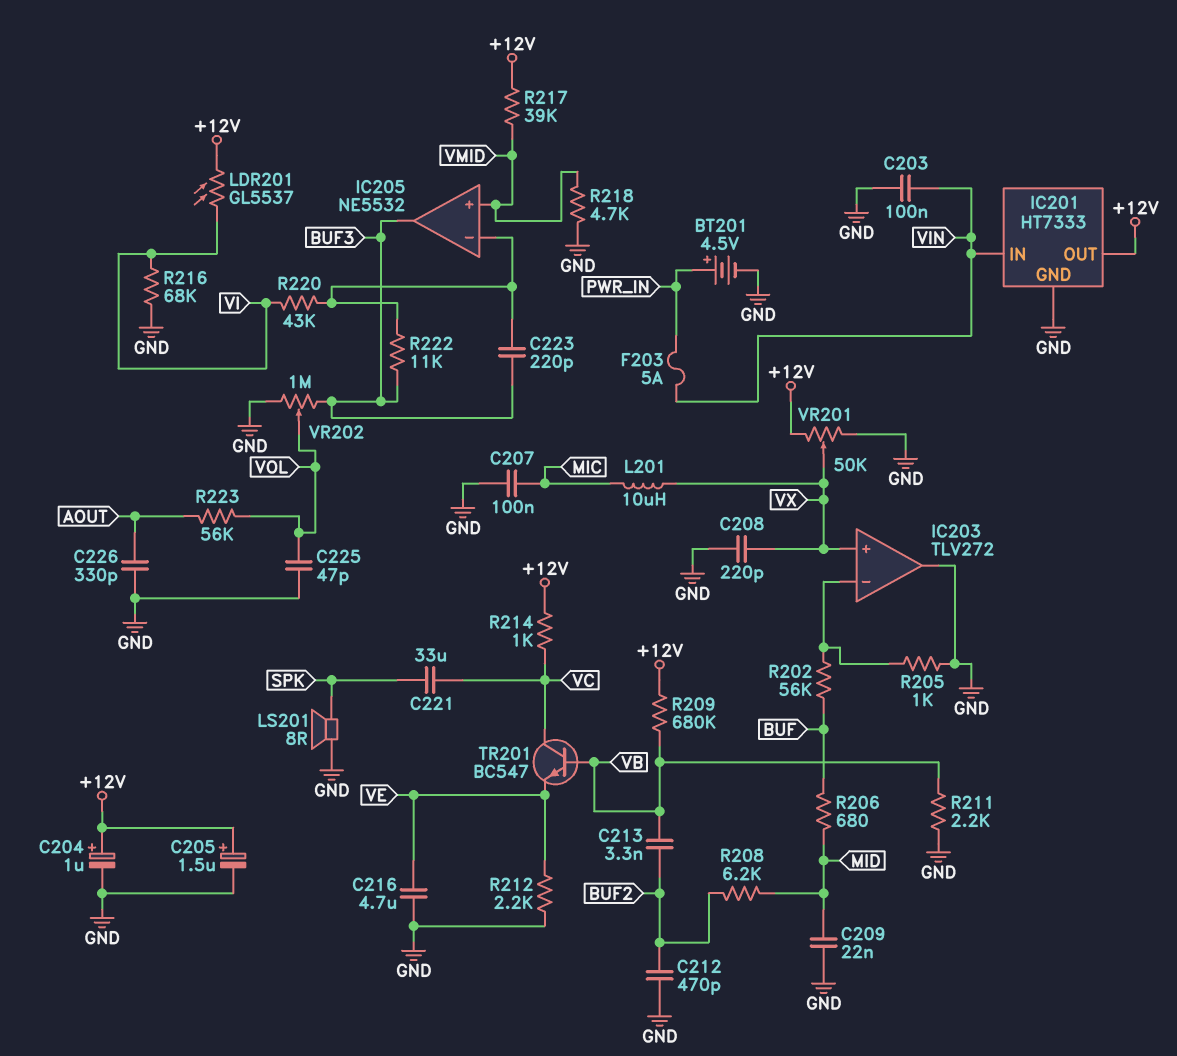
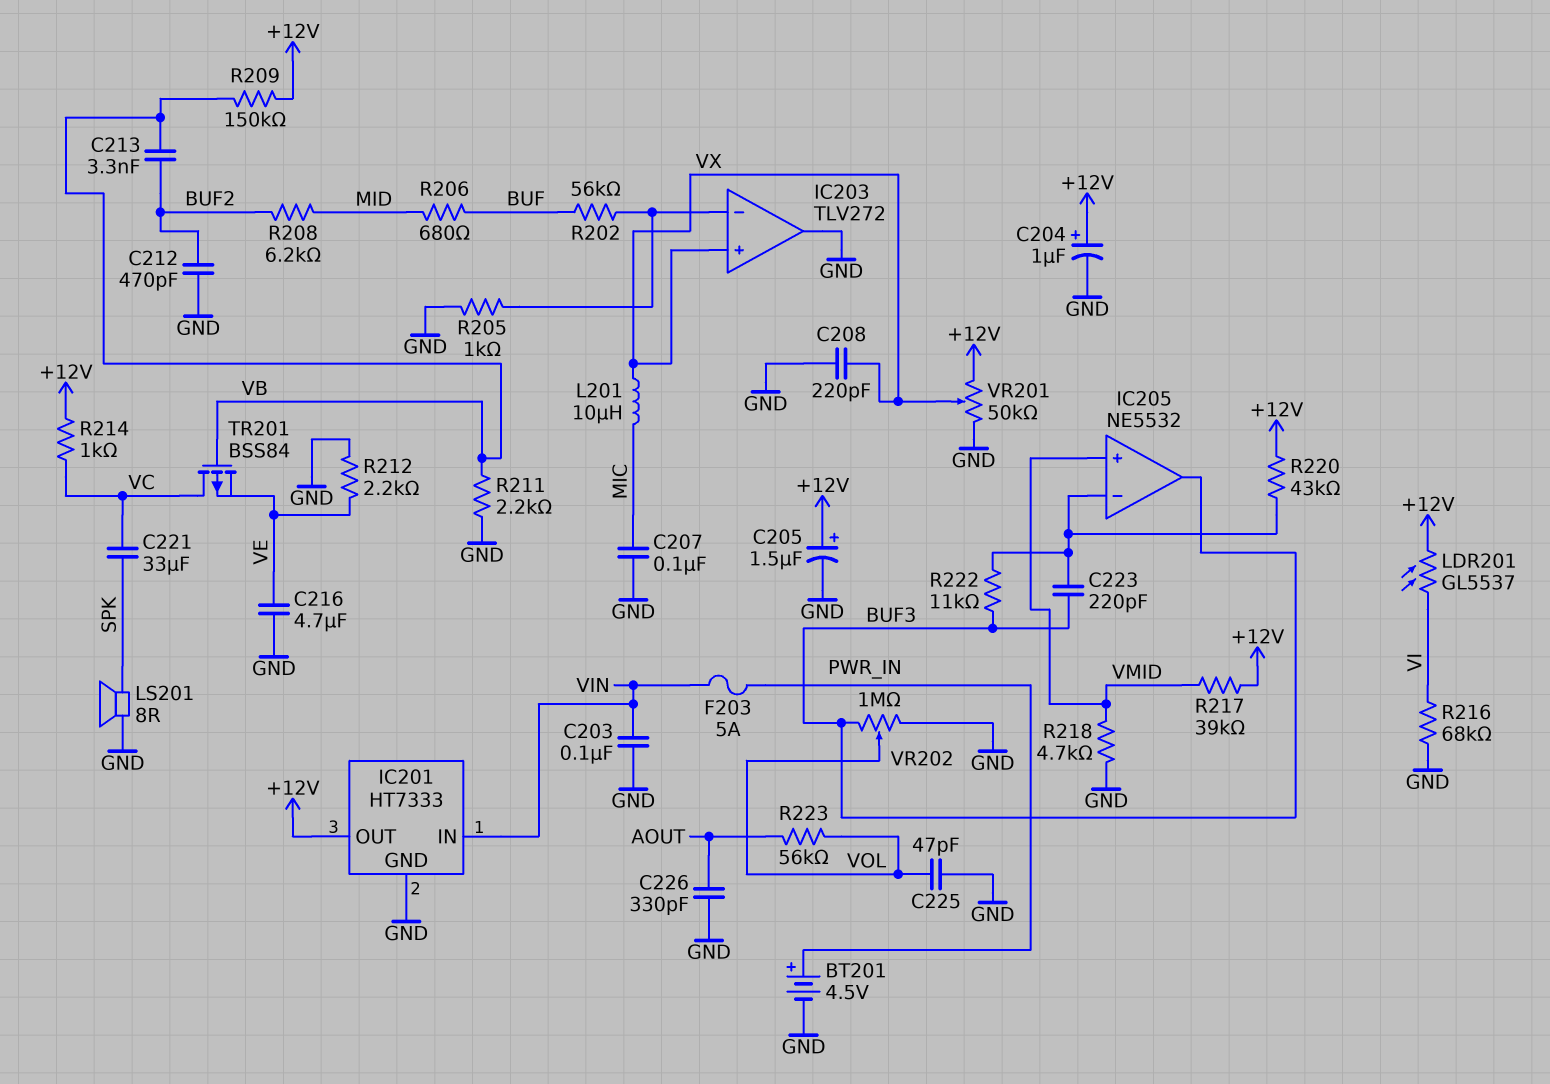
C209: 22nF (GND, MID) -> none
R209: 680k (+12V, VB) -> 150k (+12V, VB)
R220: 43k (IC205/in-, VI) -> 43k (+12V, IC205/in-)
TR201: NPN BC547 (B VB, C VC, E VE) -> PMOS BSS84 (G VB, D VC, S VE)

